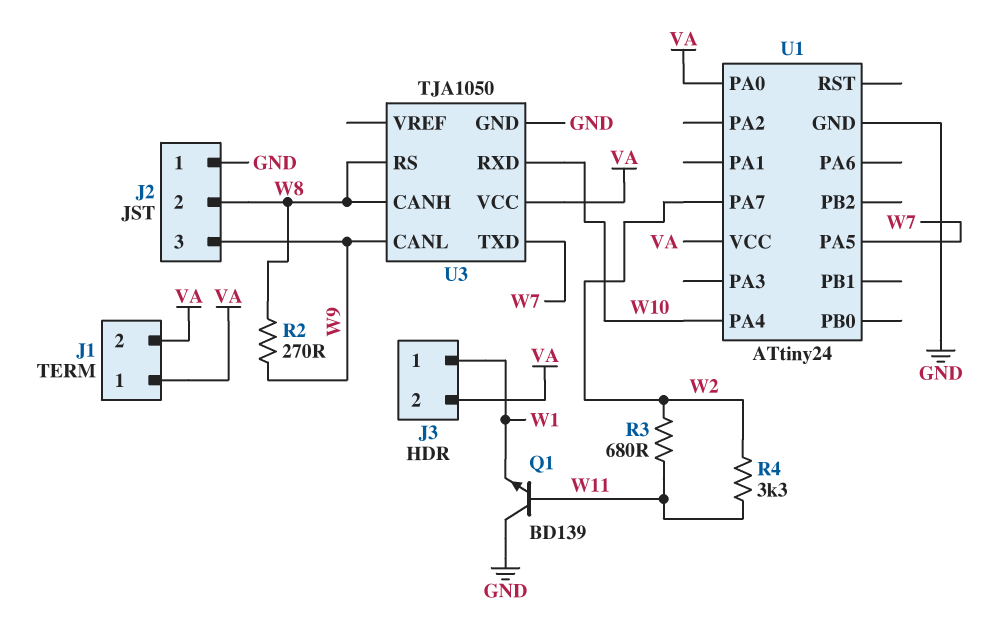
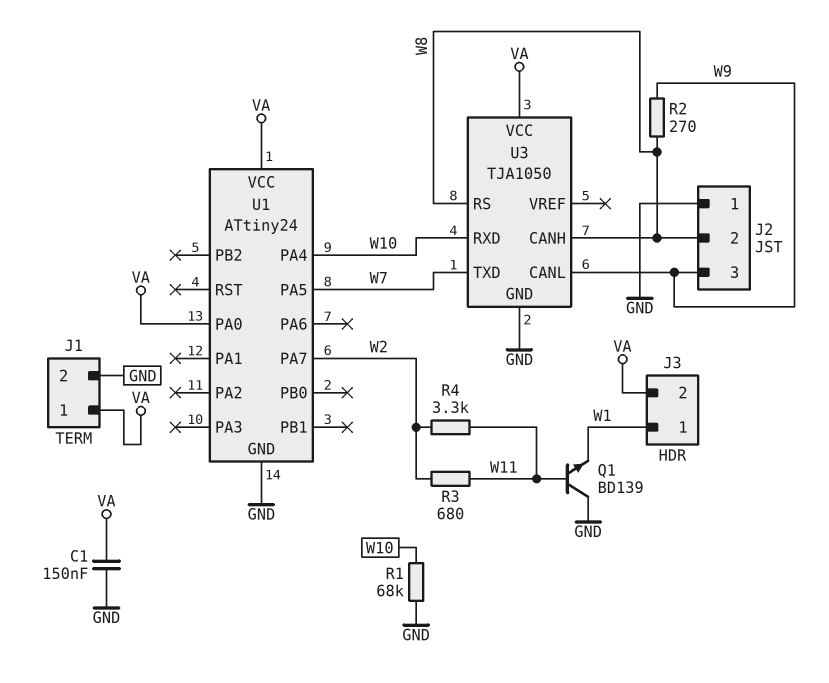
C1: none -> 150nF (GND, VA)
J1 pin 2: VA -> GND
R1: none -> 68k (GND, W10)

